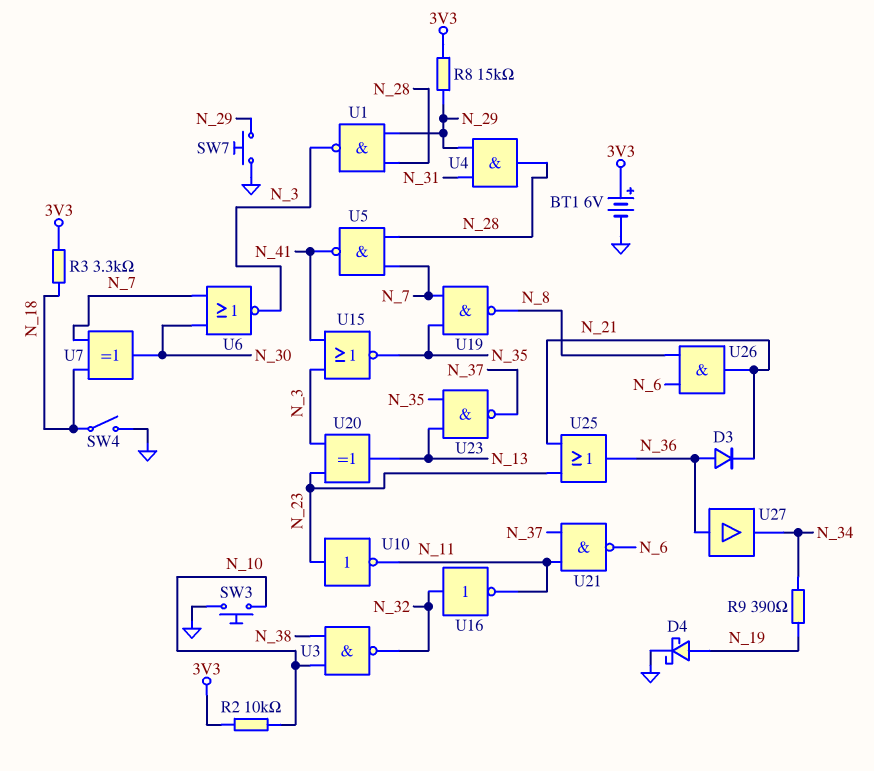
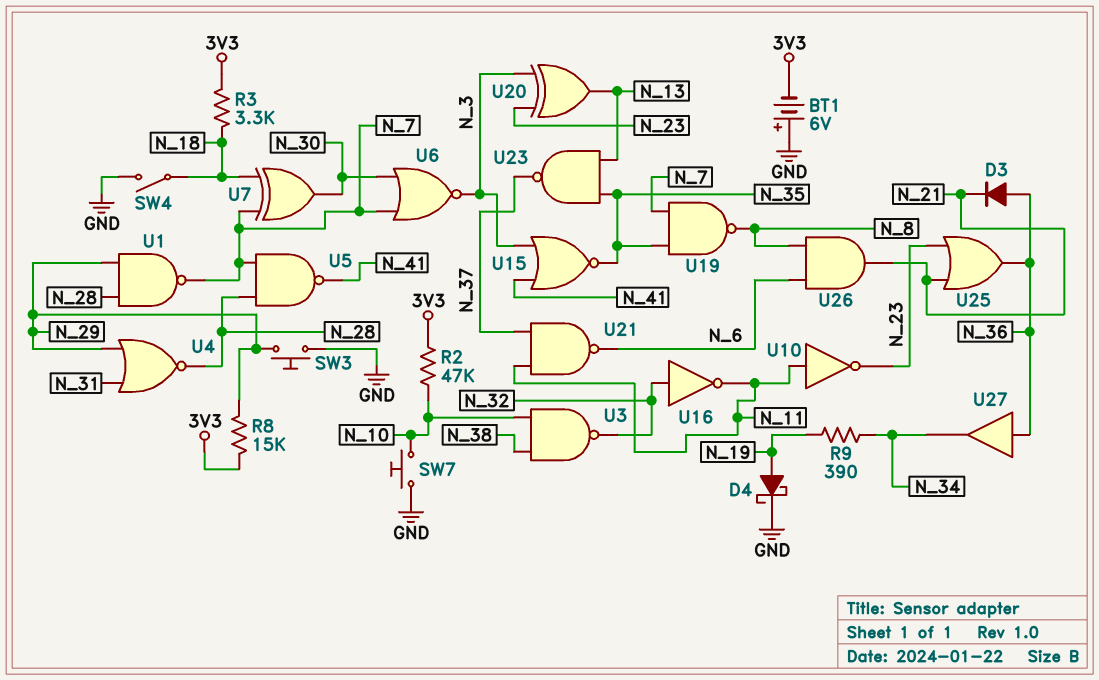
BT1: 6V (plus 3V3, minus GND) -> 6V (plus GND, minus 3V3)
R2: 10k (3V3, N_10) -> 47k (3V3, N_10)
SW3: button (GND, N_10) -> button (GND, N_29)
SW7: button (GND, N_29) -> button (GND, N_10)
U1: NAND (in N_28, in N_29, out N_3) -> NAND (in N_28, in N_29, out N_7)
U4: AND (in N_29, in N_31, out N_28) -> NOR (in N_29, in N_31, out N_28)
U10: NOT (in N_23, out N_11) -> NOT (in N_11, out N_23)

